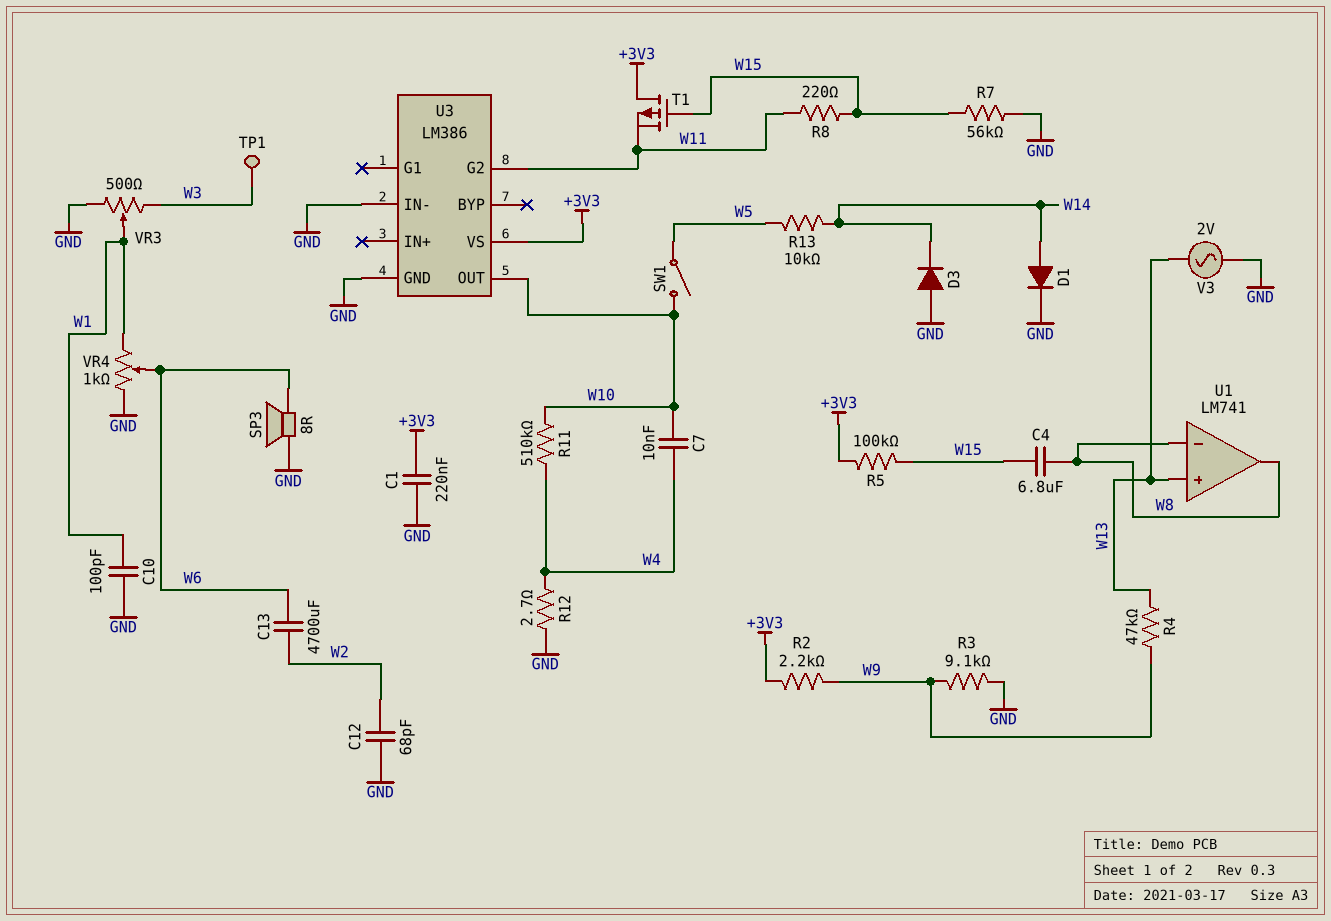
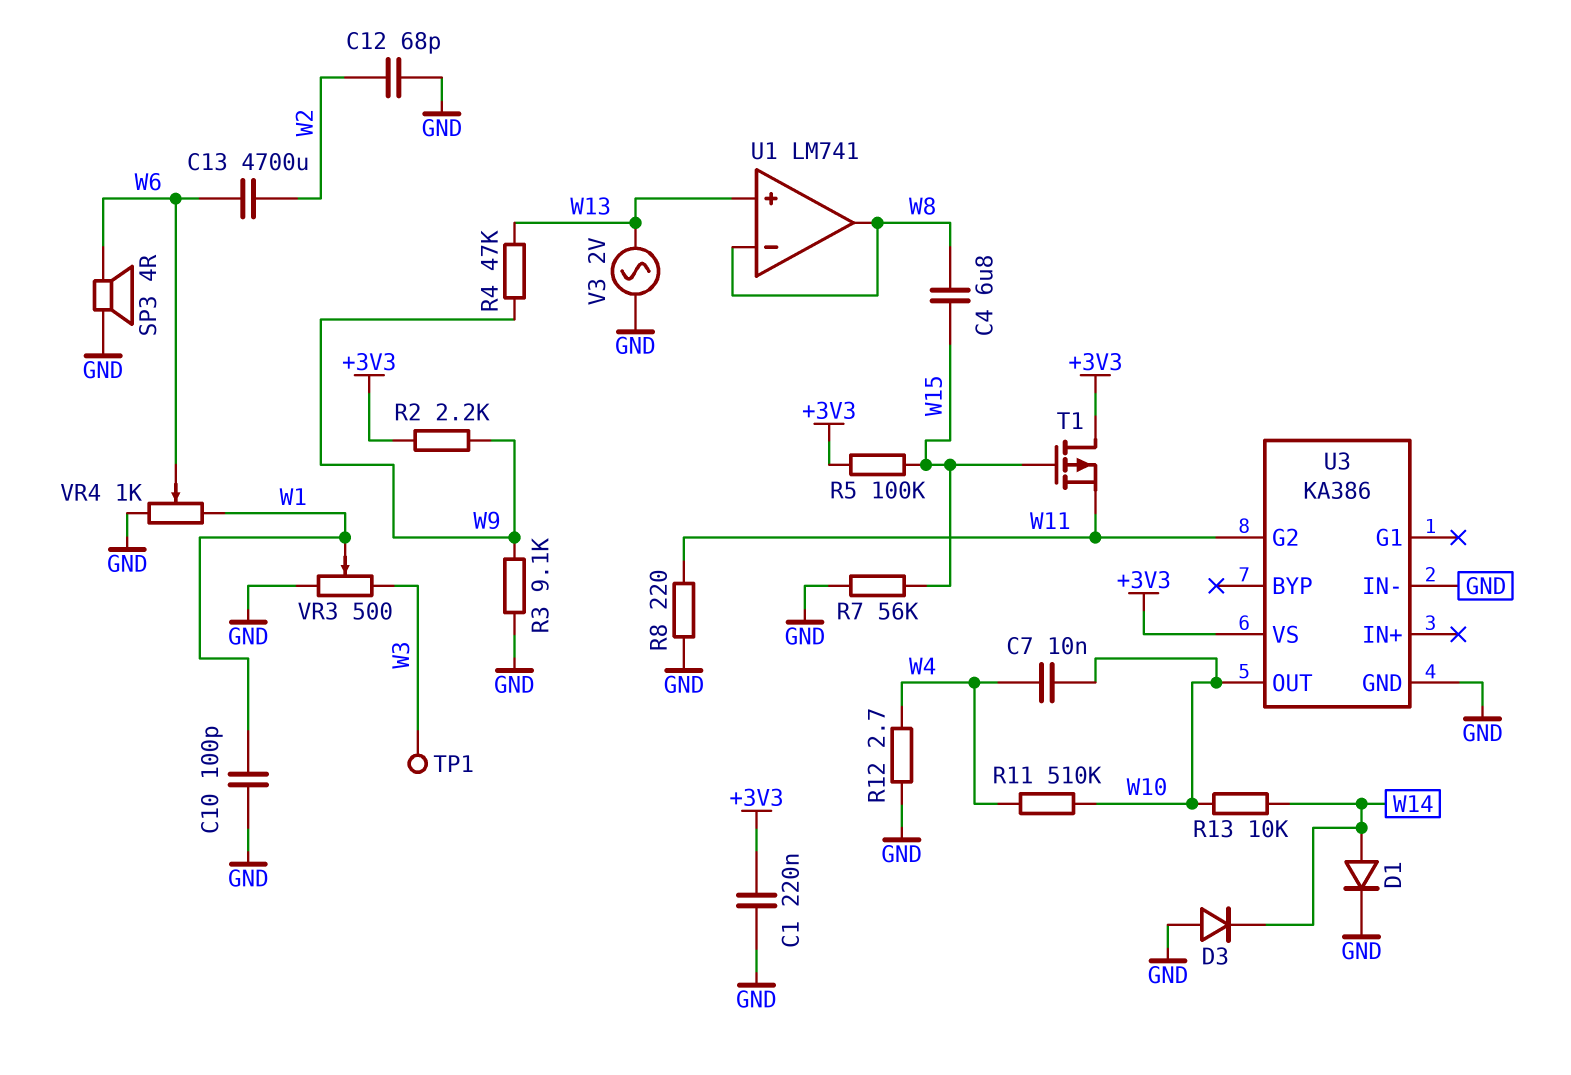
R8: 220 (W11, W15) -> 220 (GND, W11)
R13: 10k (W5, W14) -> 10k (W10, W14)
SP3: speaker 8R (GND, W6) -> speaker 4R (GND, W6)
SW1: switch (W5, W10) -> none
U3: LM386 -> KA386

